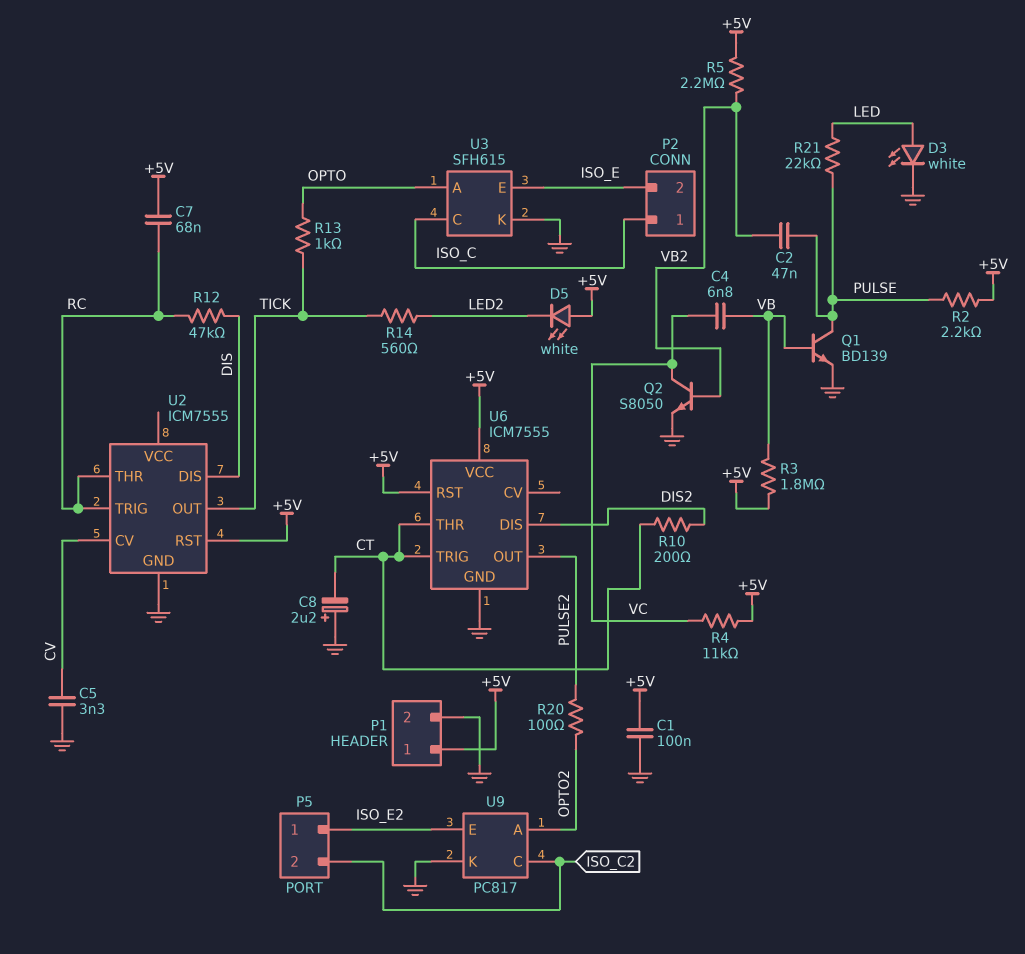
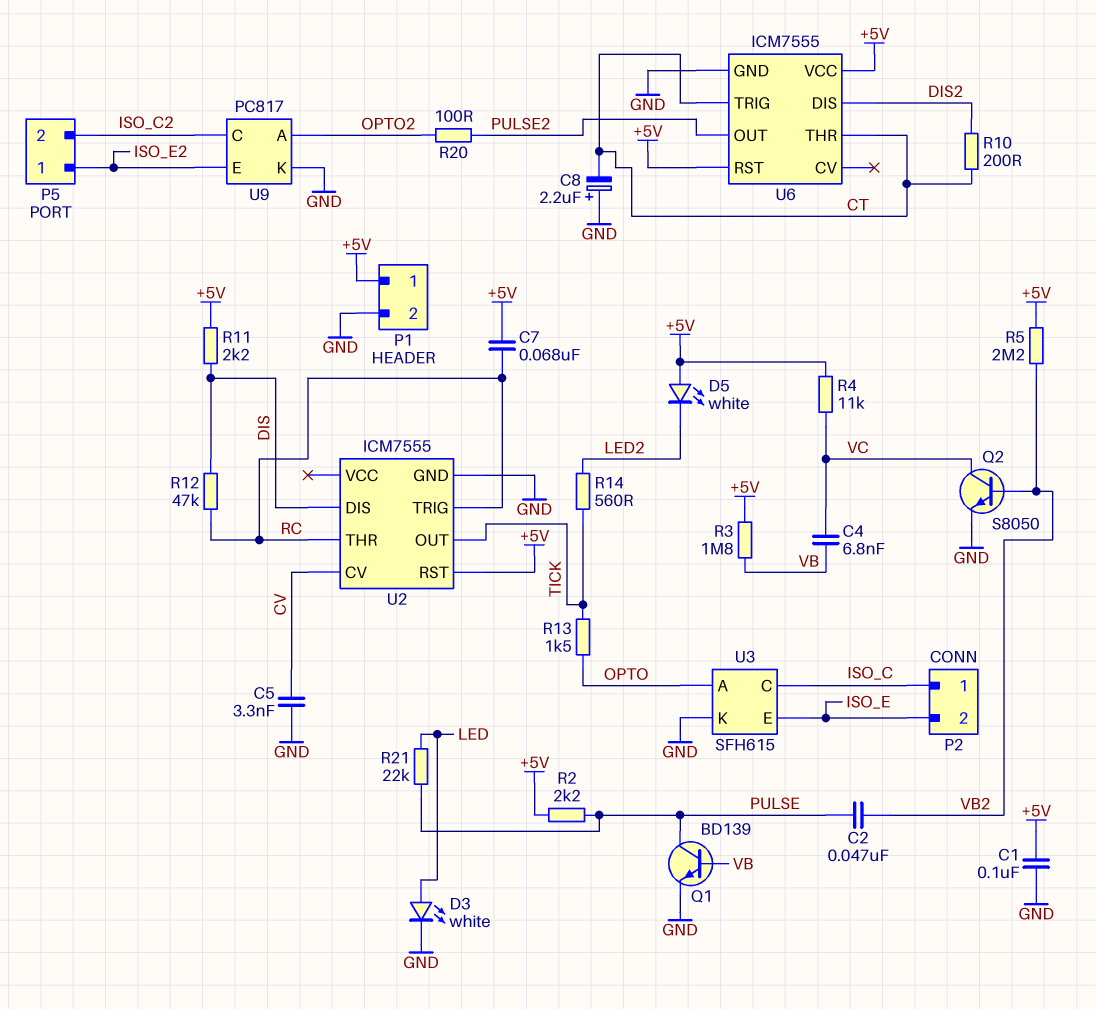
R11: none -> 2.2k (+5V, DIS)
R13: 1k (OPTO, TICK) -> 1.5k (OPTO, TICK)

